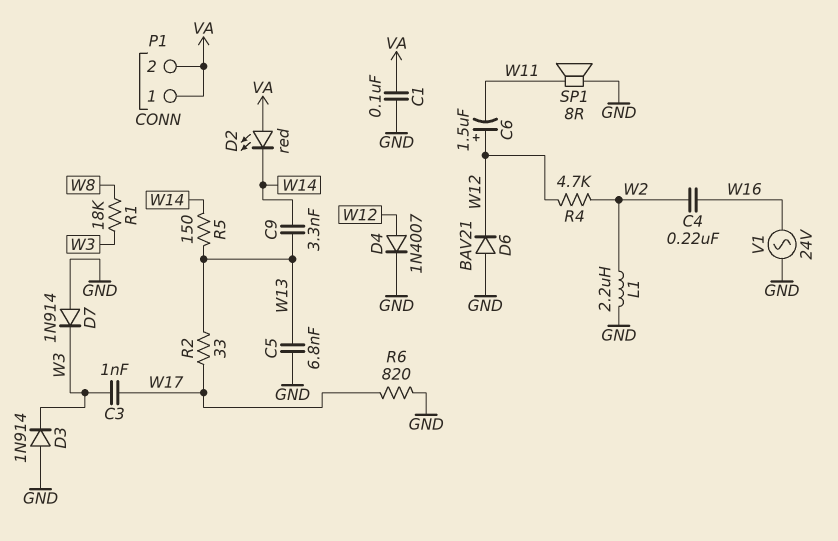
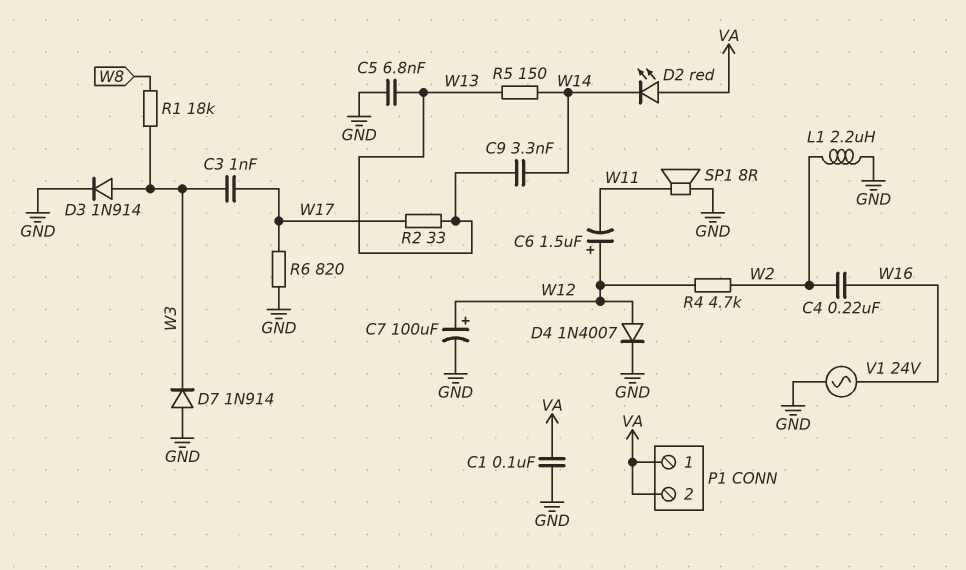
C7: none -> 100uF (plus W12, minus GND)
D3: diode 1N914 (A GND, K W3) -> diode 1N914 (A W3, K GND)
D6: diode BAV21 (A GND, K W12) -> none

